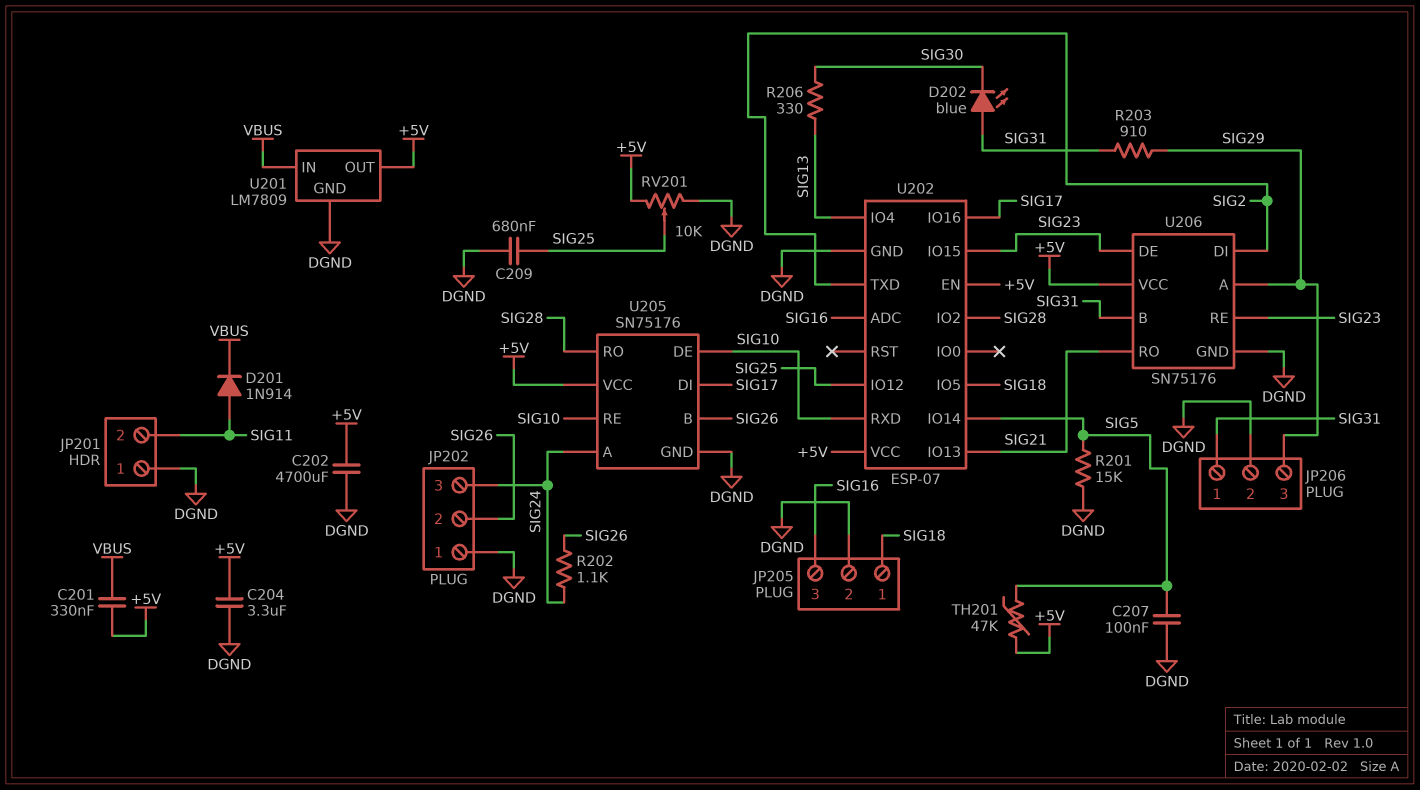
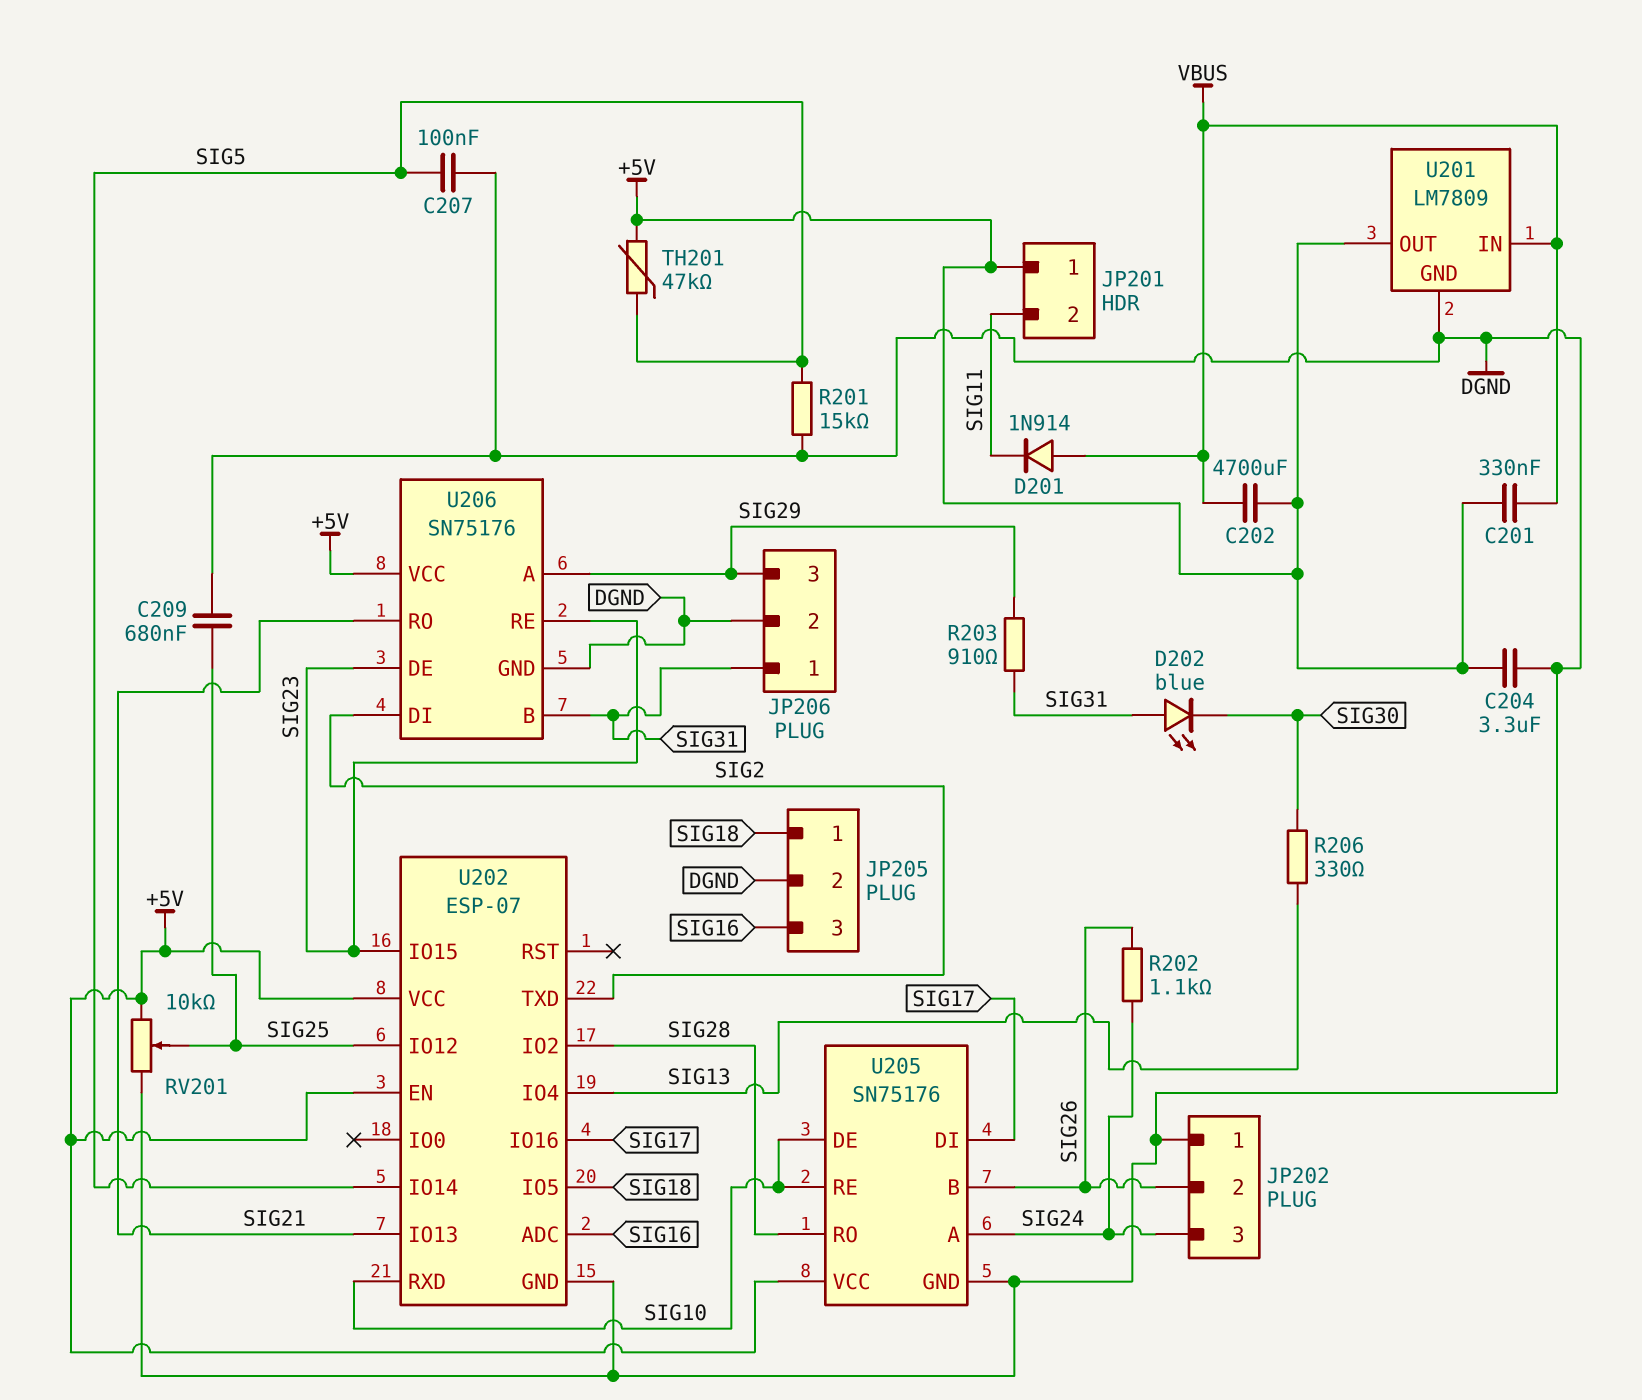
C202: 4700uF (+5V, DGND) -> 4700uF (+5V, VBUS)
D201: diode 1N914 (A SIG11, K VBUS) -> diode 1N914 (A VBUS, K SIG11)
JP201 pin 1: DGND -> +5V

